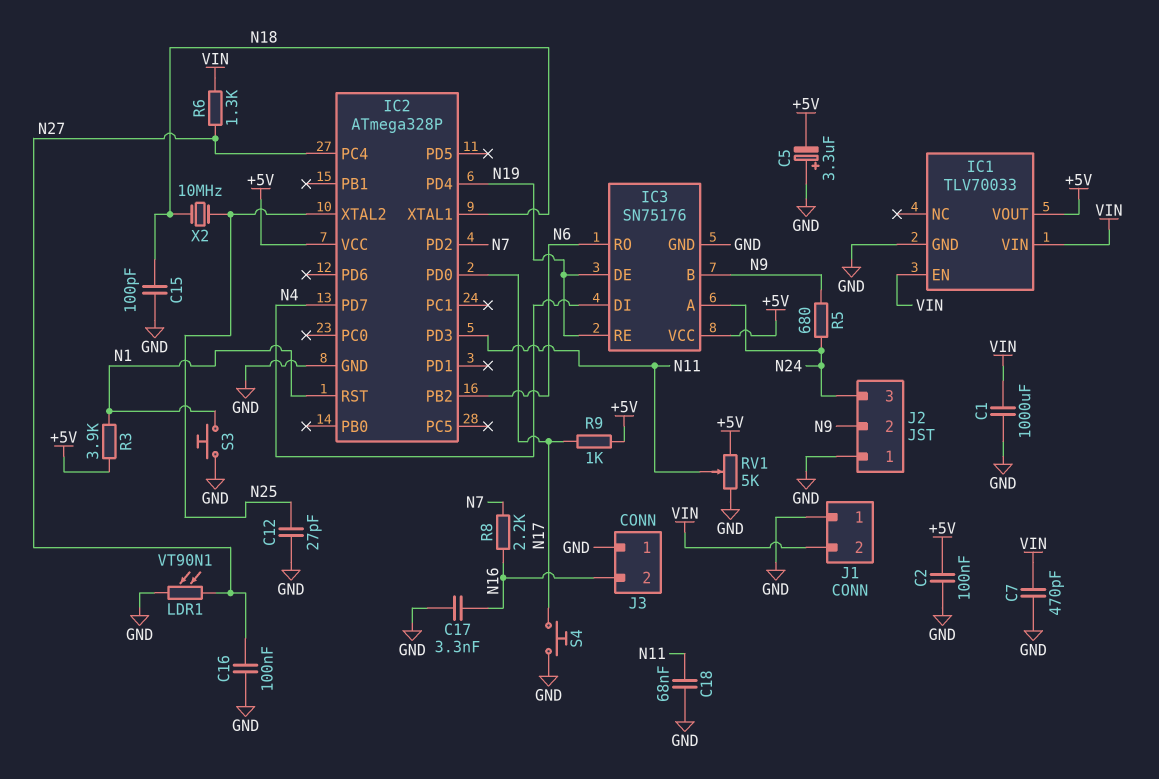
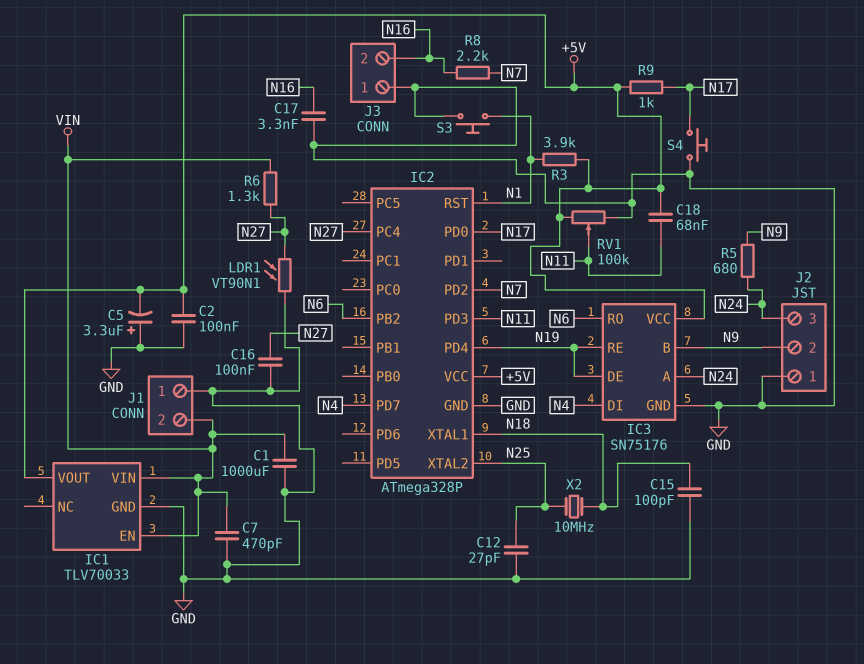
C18: 68nF (GND, N11) -> 68nF (+5V, N11)
RV1: 5k (+5V, GND, wiper N11) -> 100k (+5V, GND, wiper N11)

